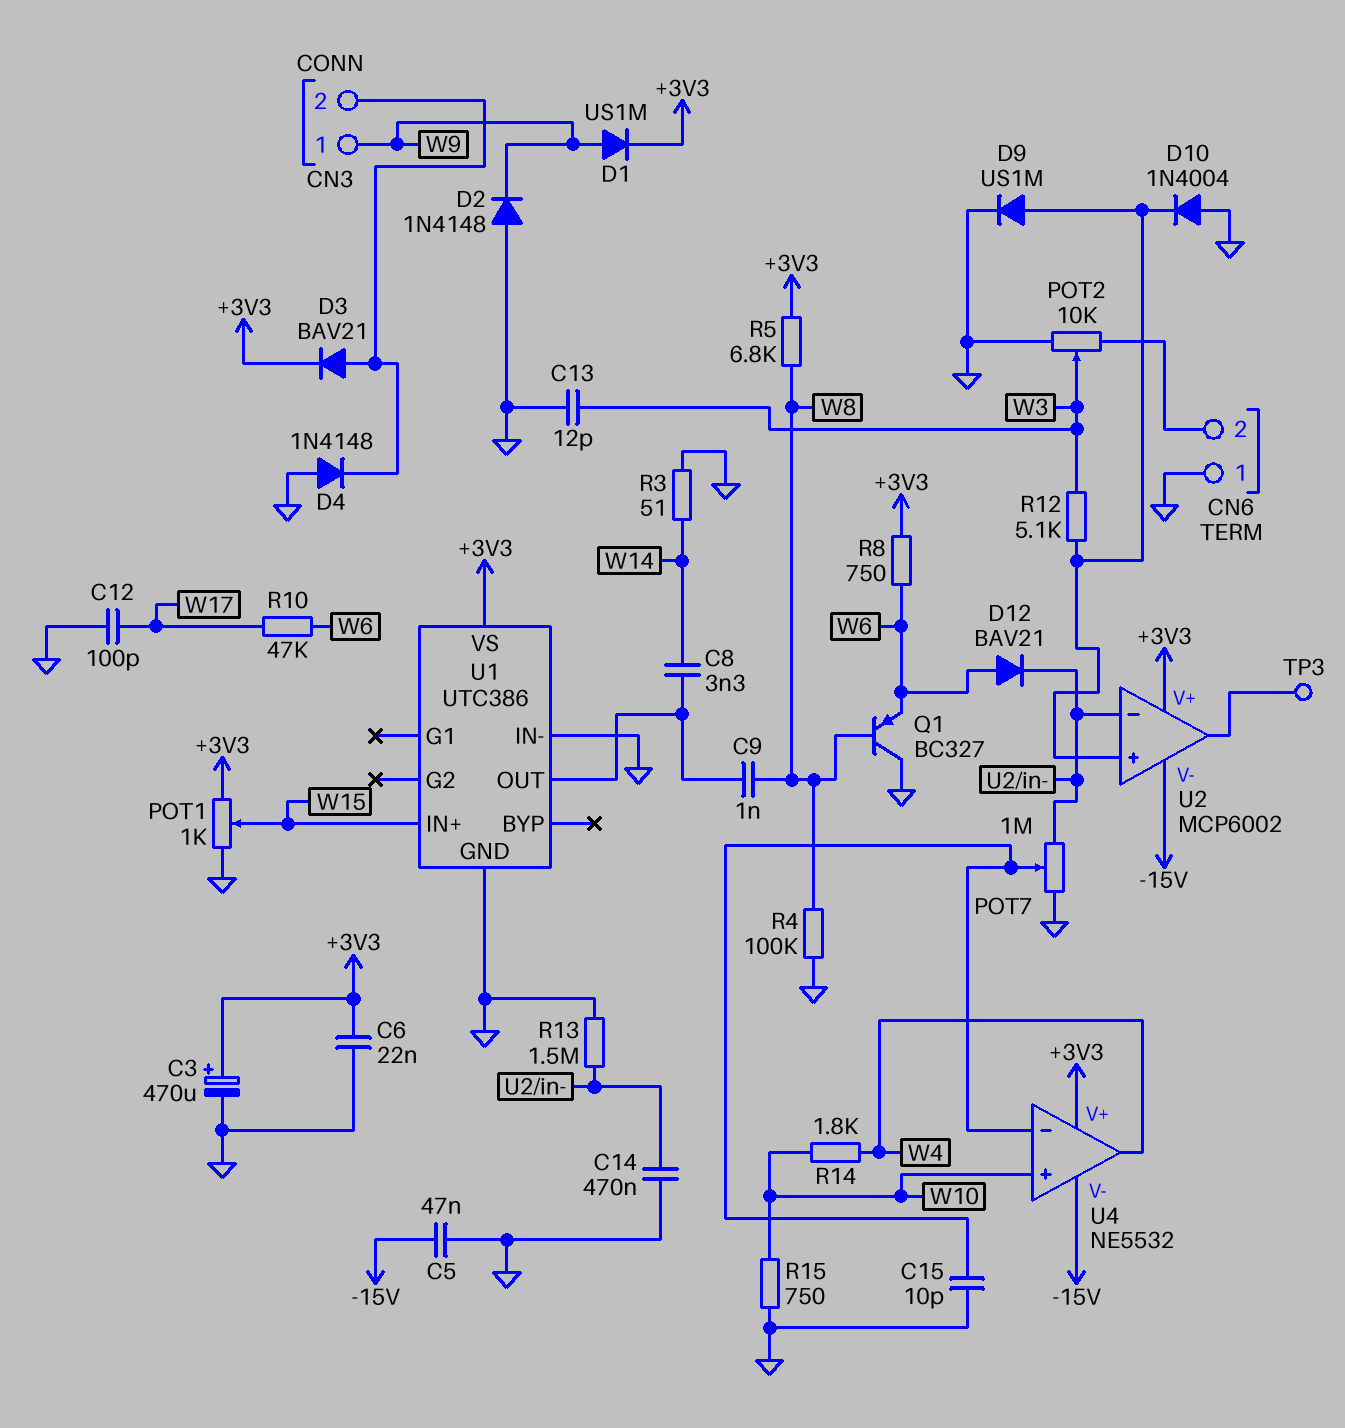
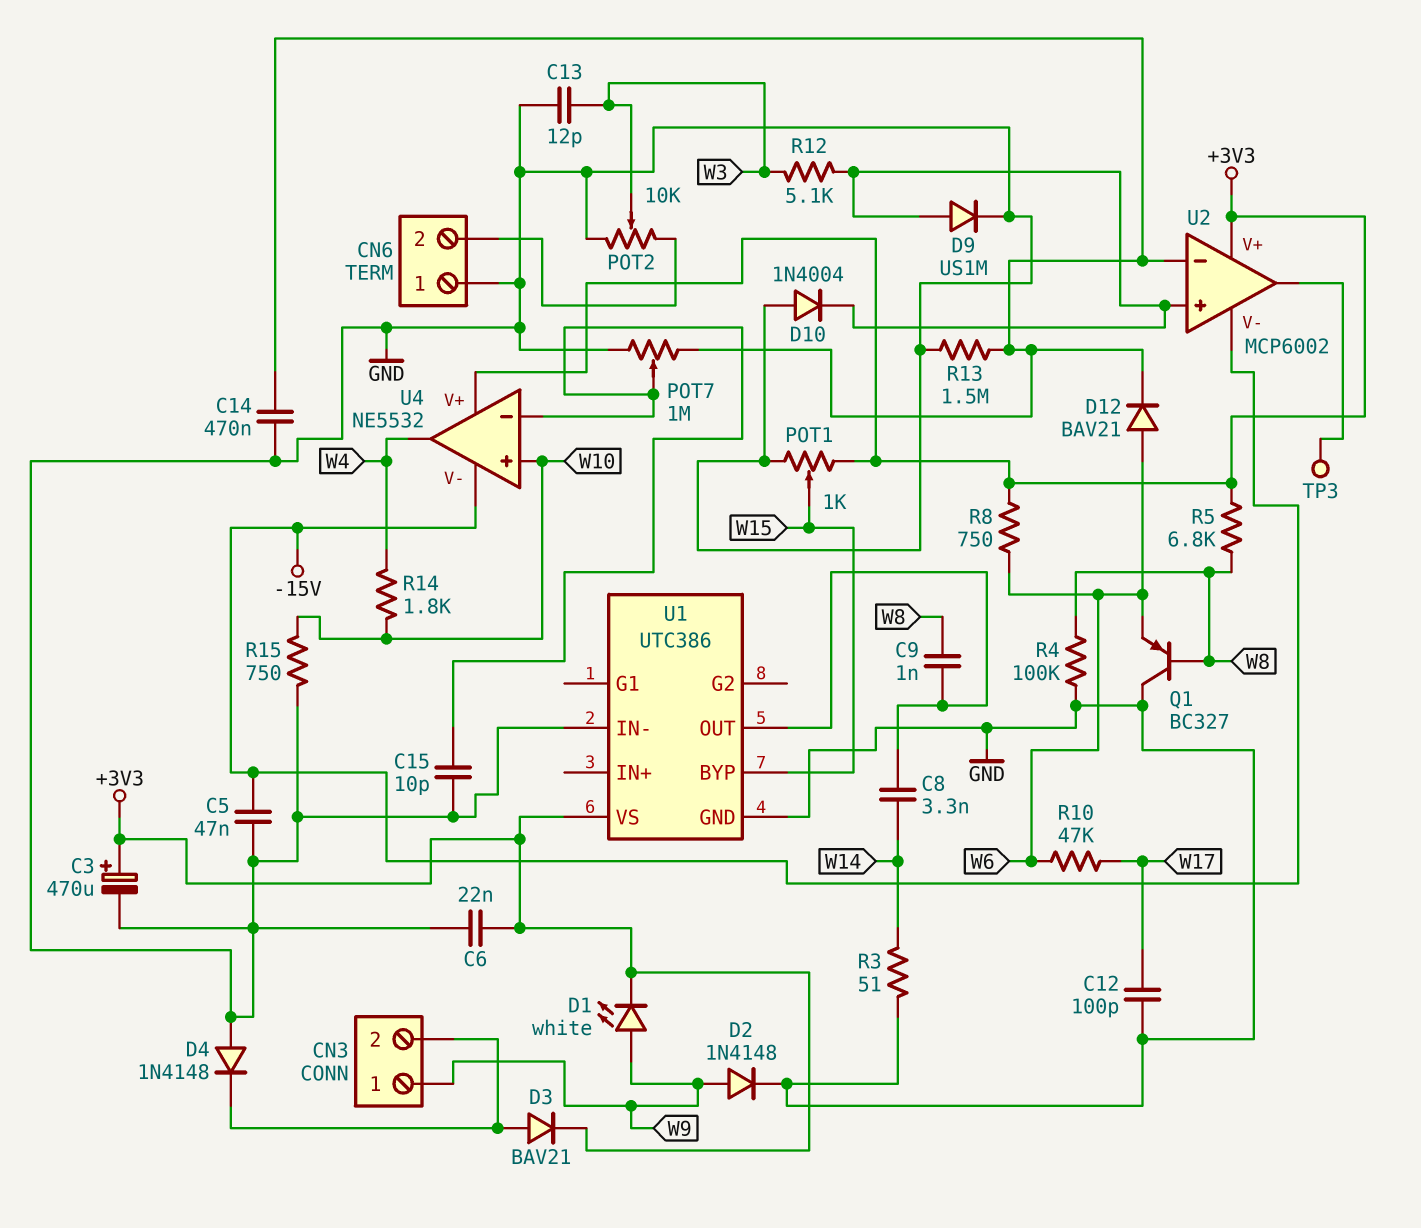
D1: diode US1M (A W9, K +3V3) -> LED white (A W9, K +3V3)
D2: diode 1N4148 (A GND, K W9) -> diode 1N4148 (A W9, K GND)
U1 pin BYP: none -> W15
U1 pin IN+: W15 -> none

